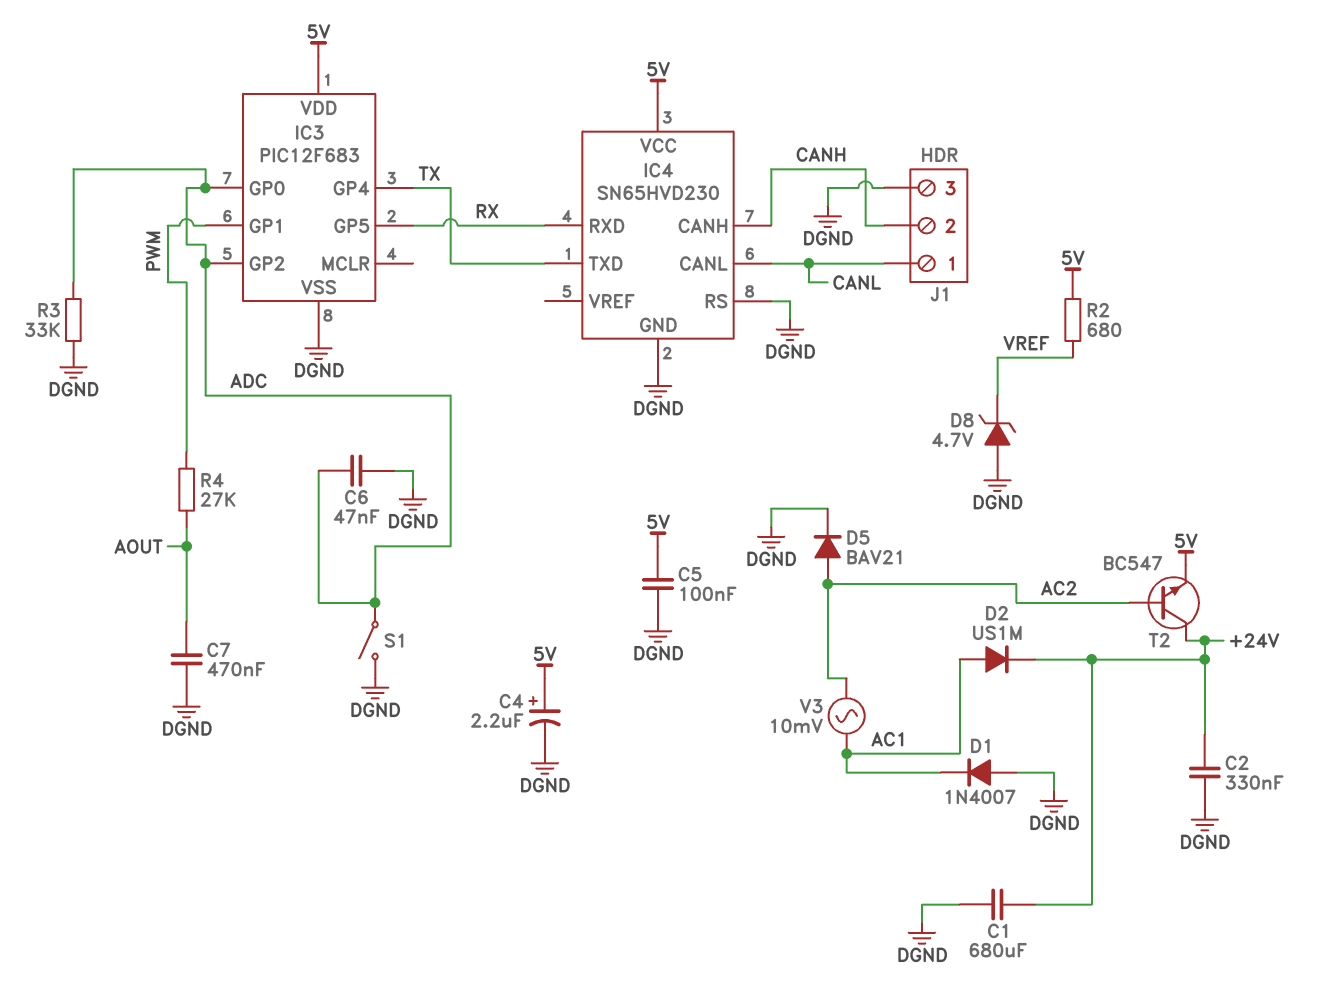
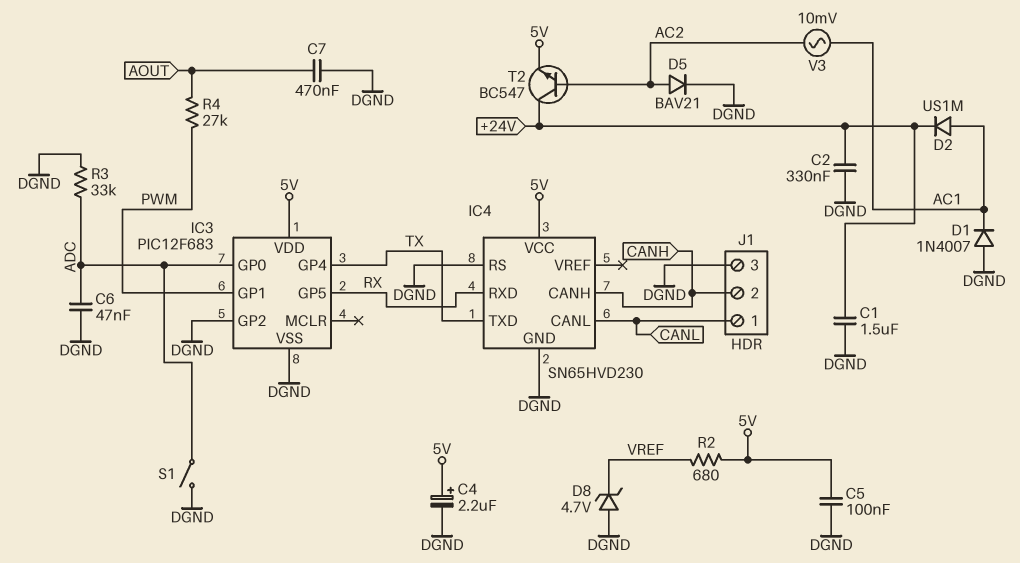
C1: 680uF (+24V, DGND) -> 1.5uF (+24V, DGND)
IC3 pin GP2: ADC -> DGND

